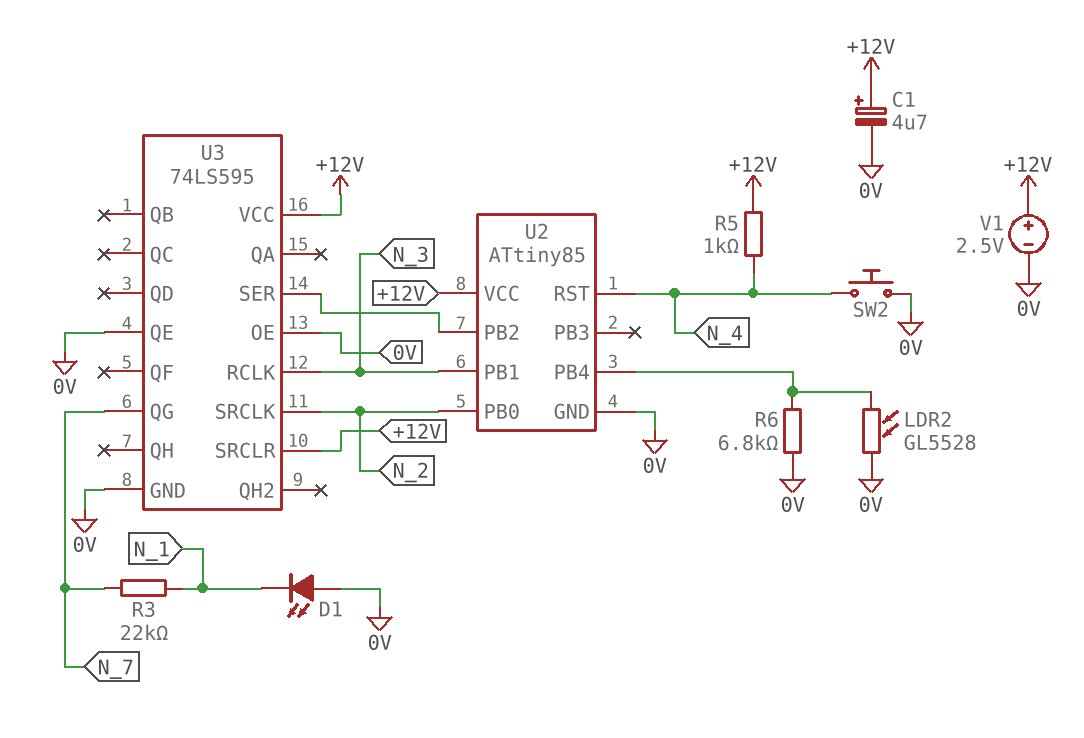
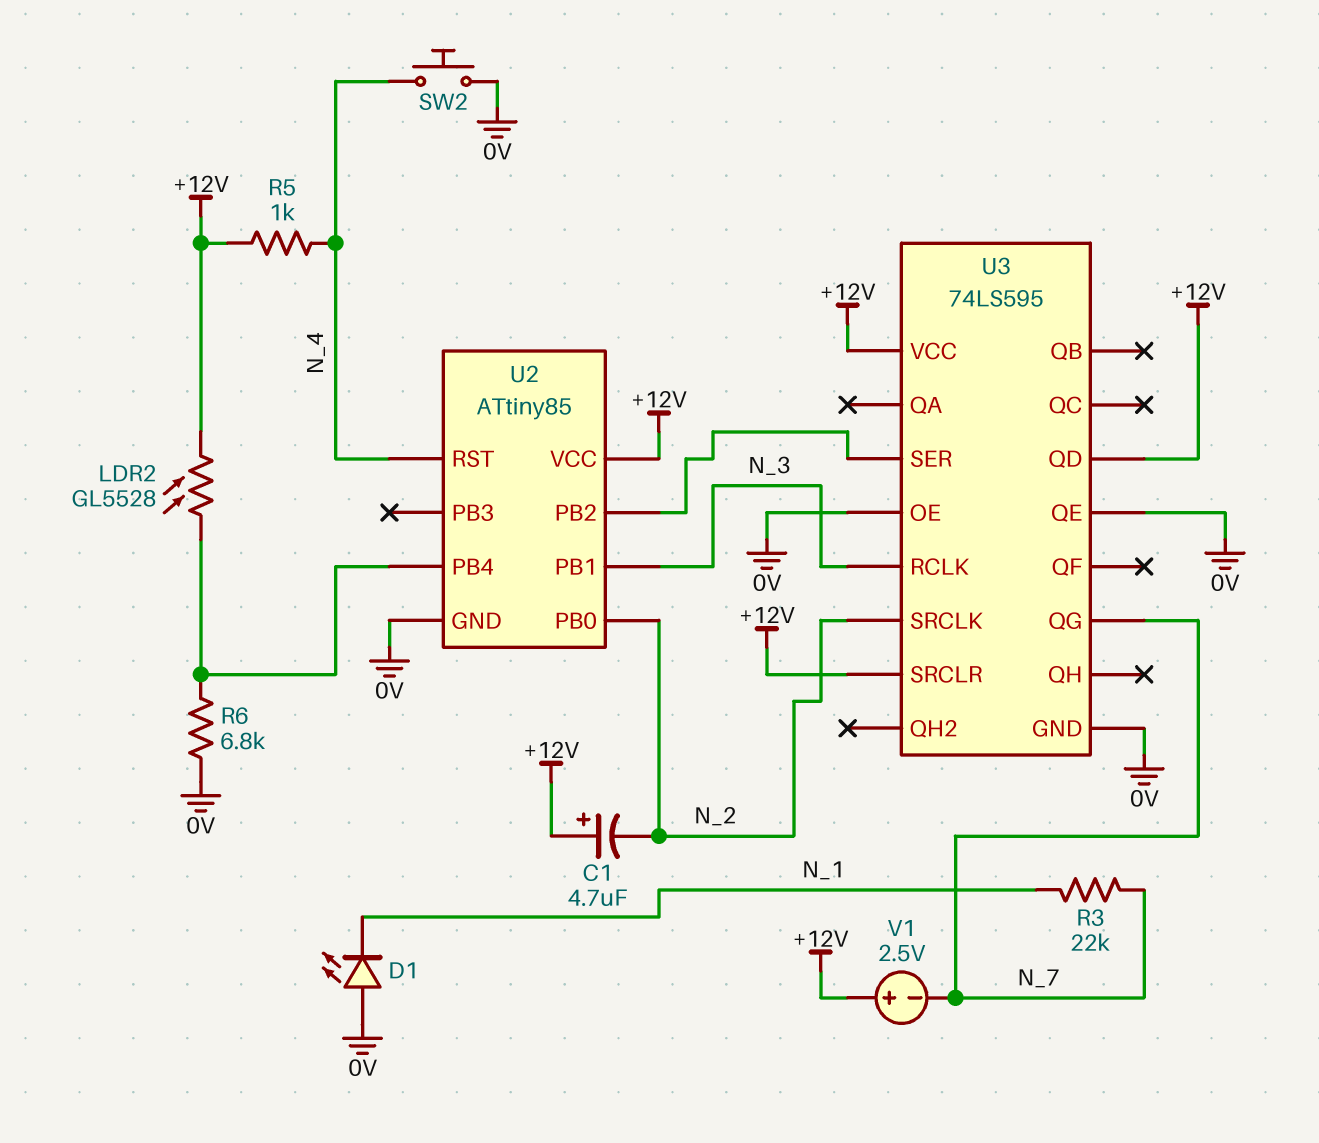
C1: 4.7uF (plus +12V, minus 0V) -> 4.7uF (plus +12V, minus N_2)
LDR2: GL5528 (0V, U2/PB4) -> GL5528 (+12V, U2/PB4)
U3 pin QD: none -> +12V
V1: 2.5V (plus +12V, minus 0V) -> 2.5V (plus +12V, minus N_7)

